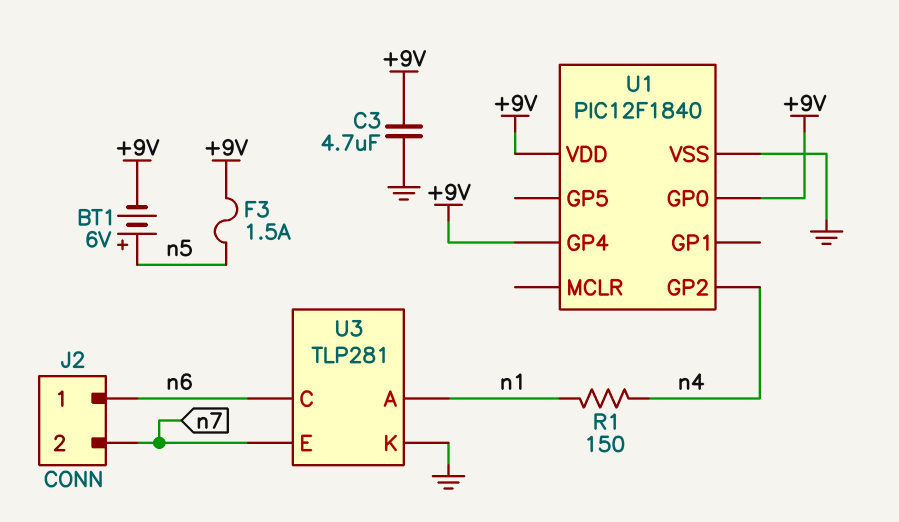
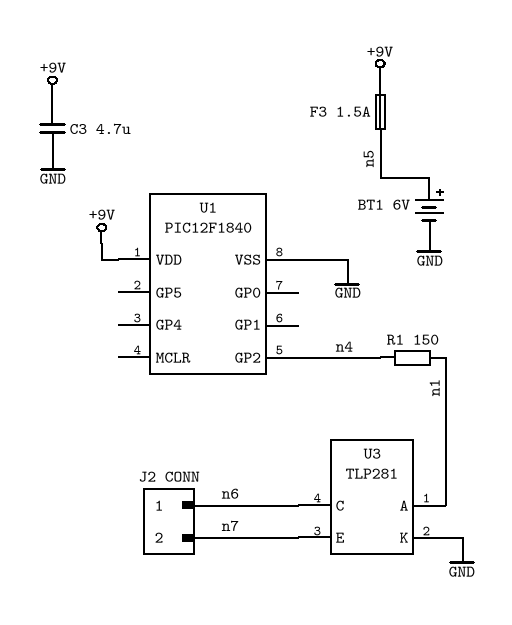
BT1: 6V (plus n5, minus +9V) -> 6V (plus n5, minus GND)
U1 pin GP0: +9V -> none
U1 pin GP4: +9V -> none

